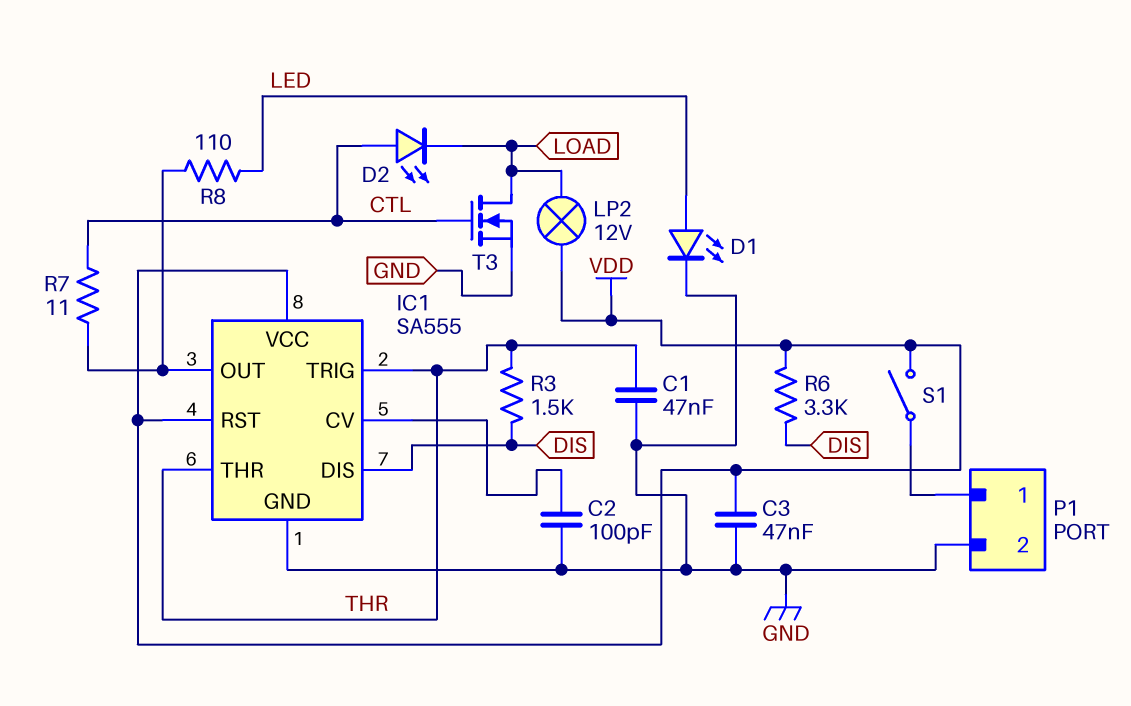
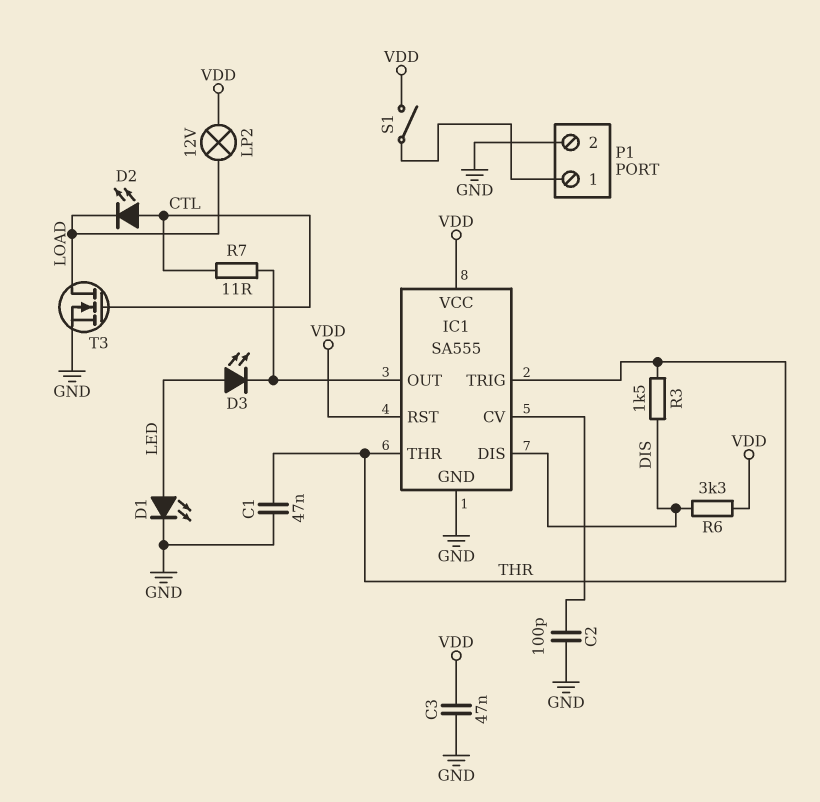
D3: none -> LED (A LED, K IC1/OUT)
R8: 110 (IC1/OUT, LED) -> none

